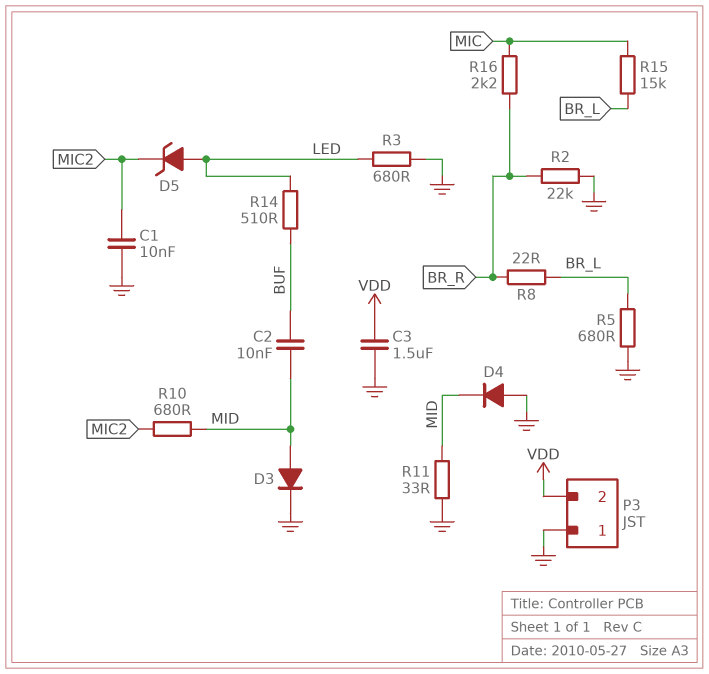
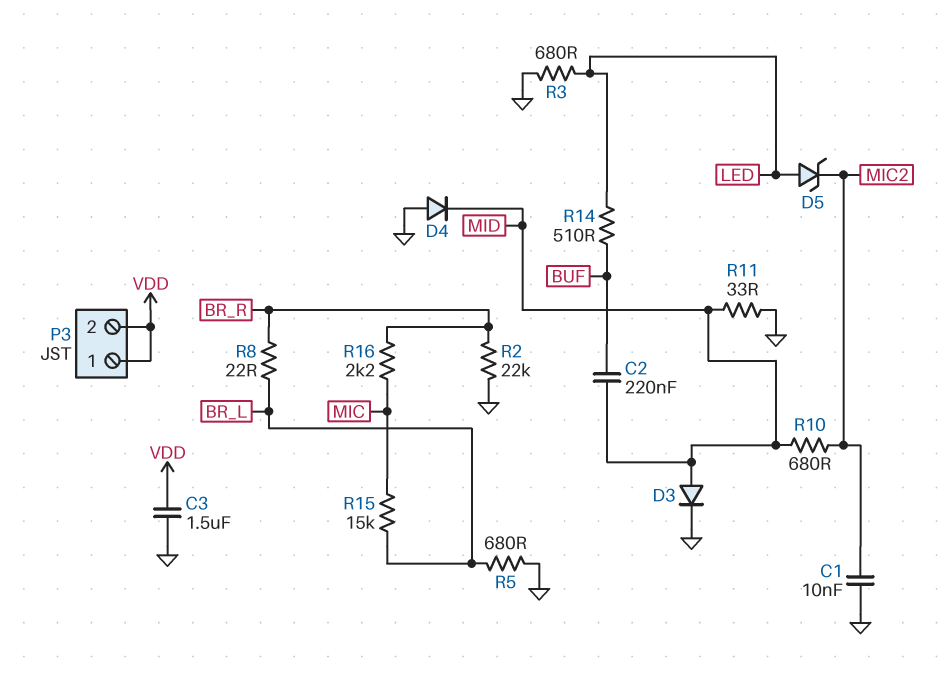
C2: 10nF (BUF, MID) -> 220nF (BUF, MID)
P3 pin 1: GND -> VDD

